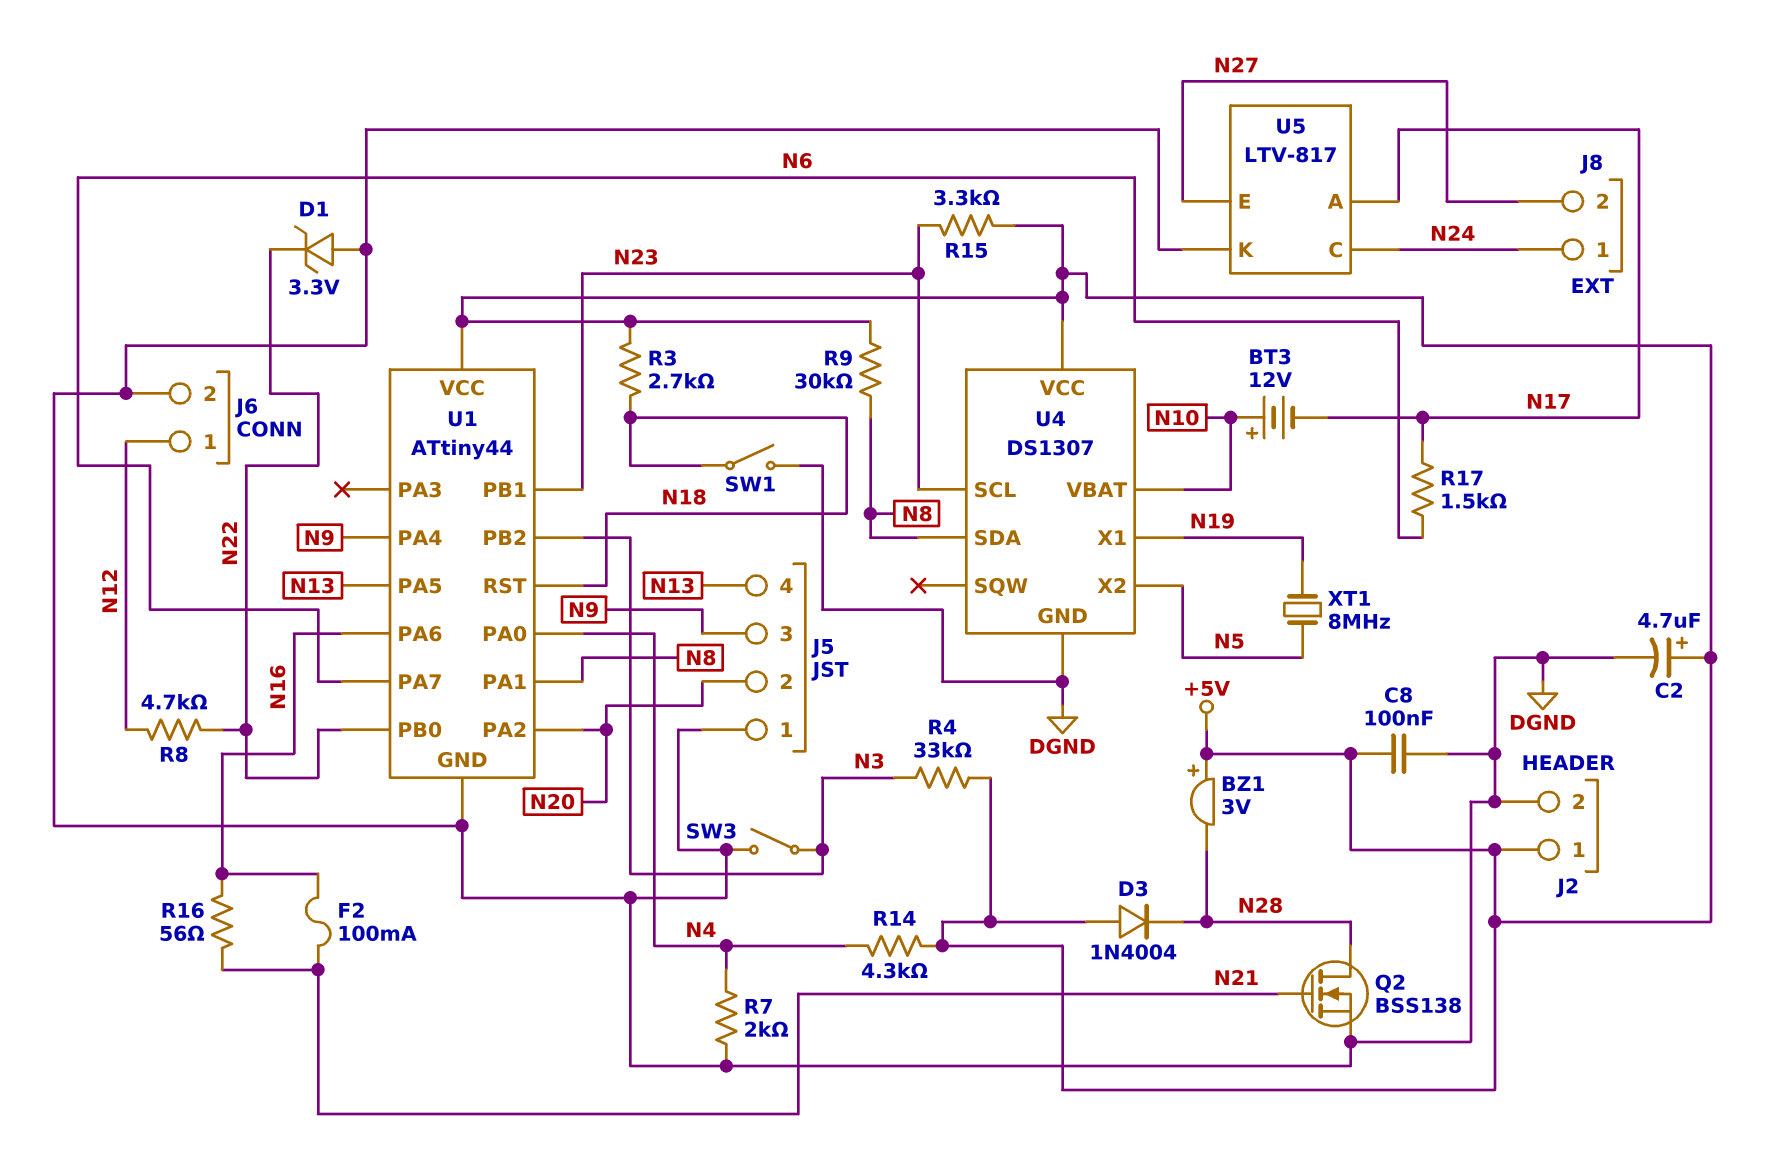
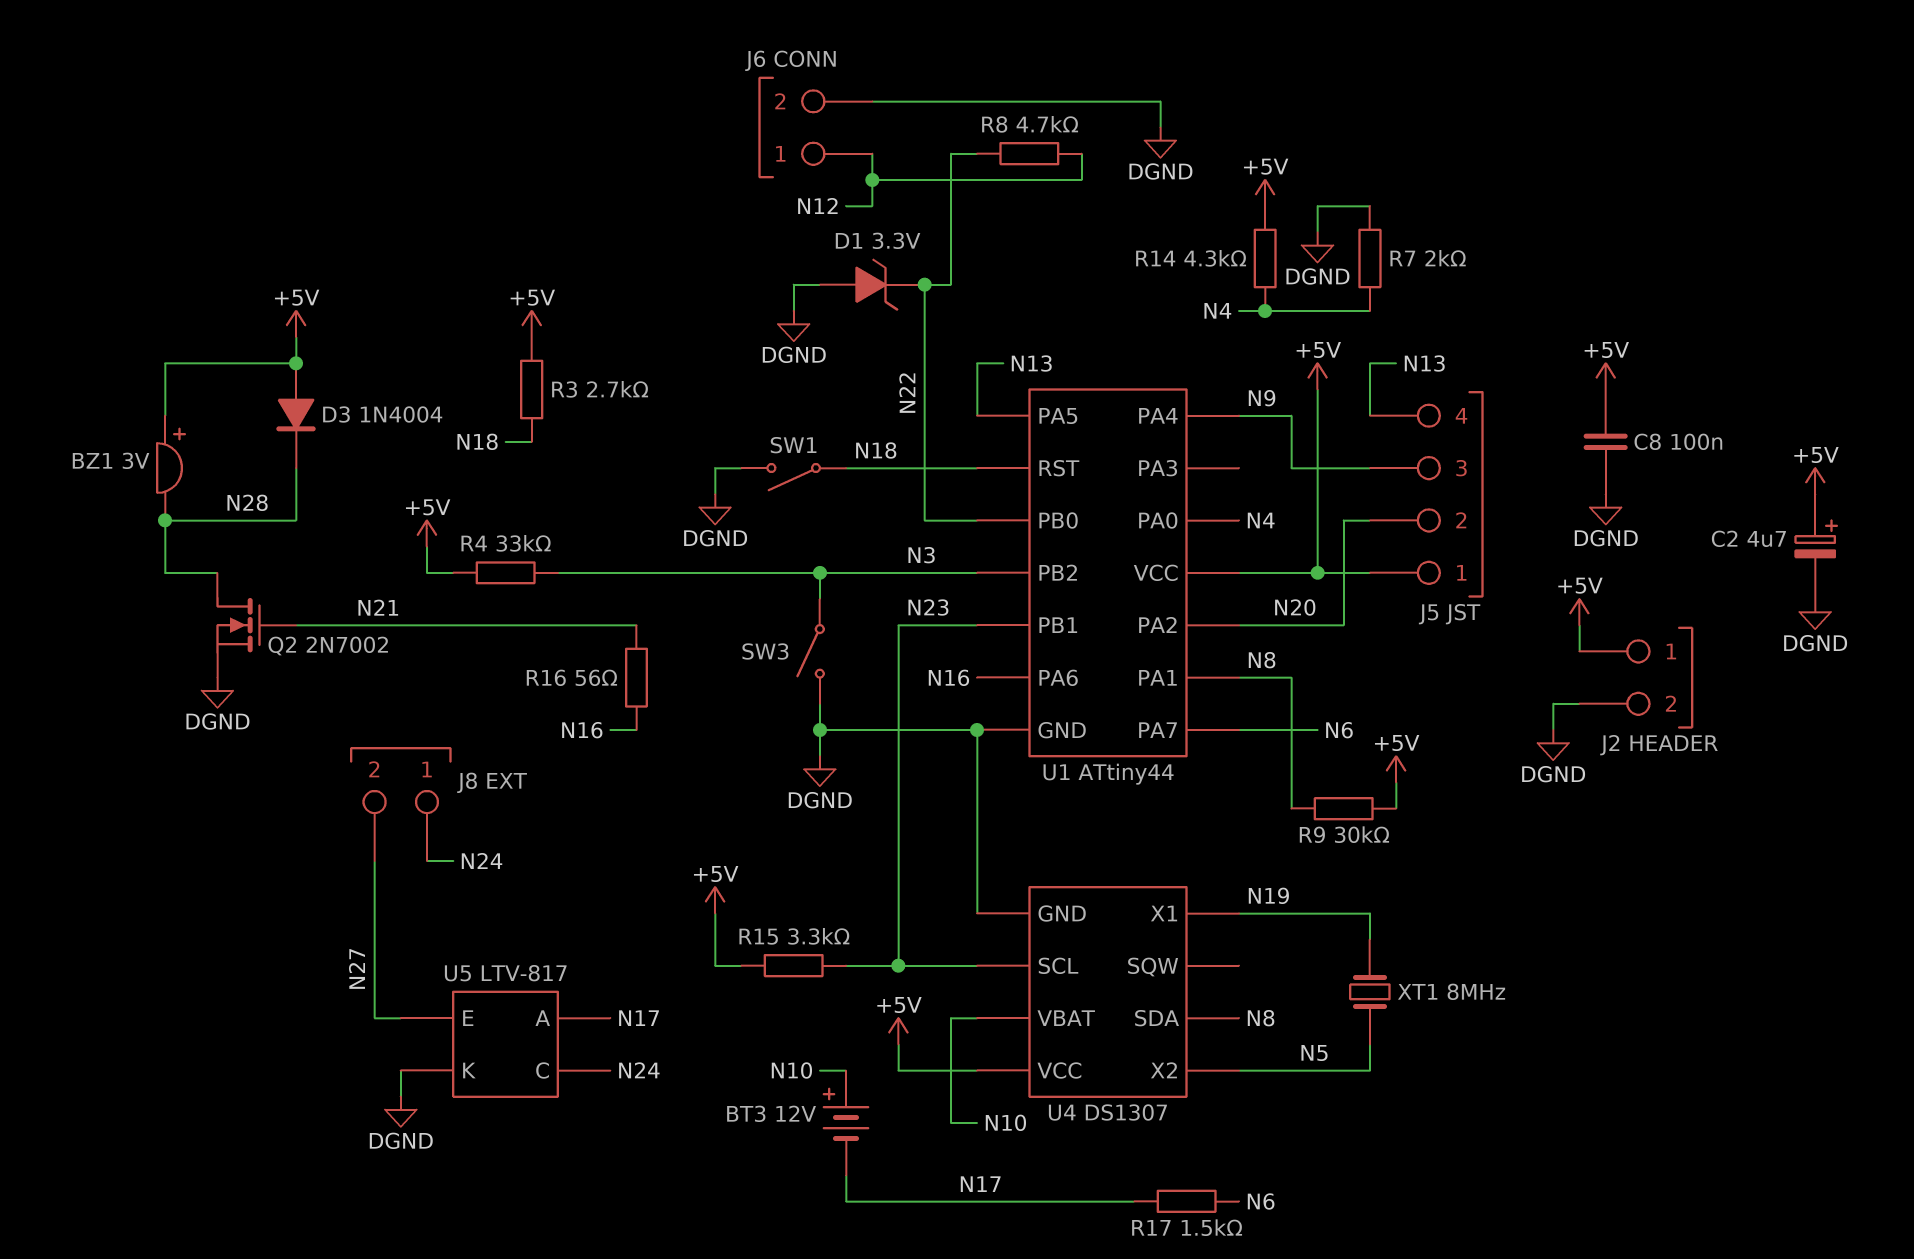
F2: 100mA (N16, N21) -> none
J5 pin 1: DGND -> +5V
Q2: NMOS BSS138 (G N21, D N28, S DGND) -> NMOS 2N7002 (G N21, D N28, S DGND)

